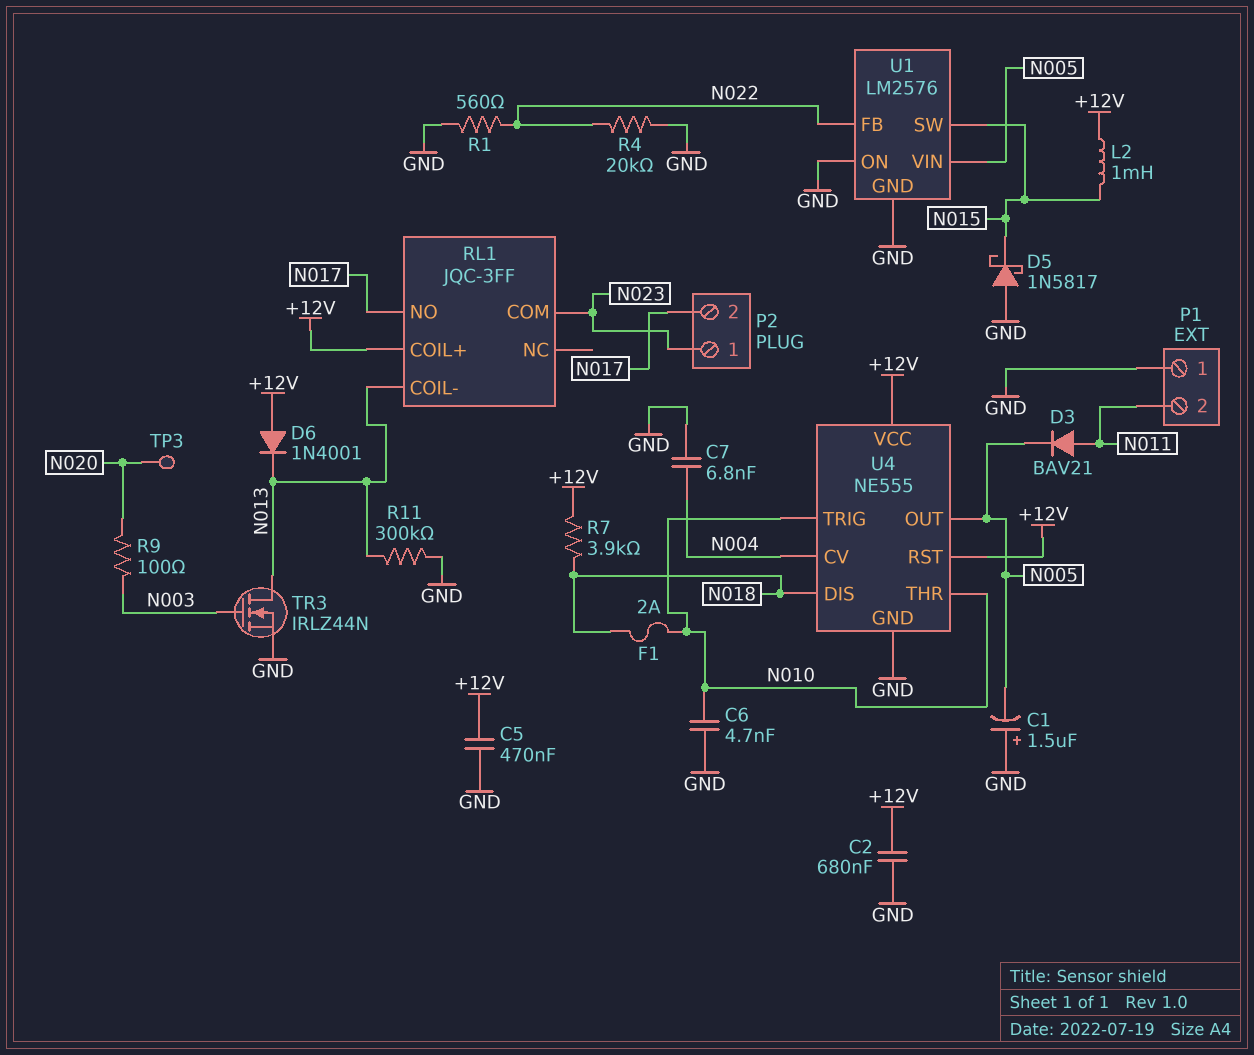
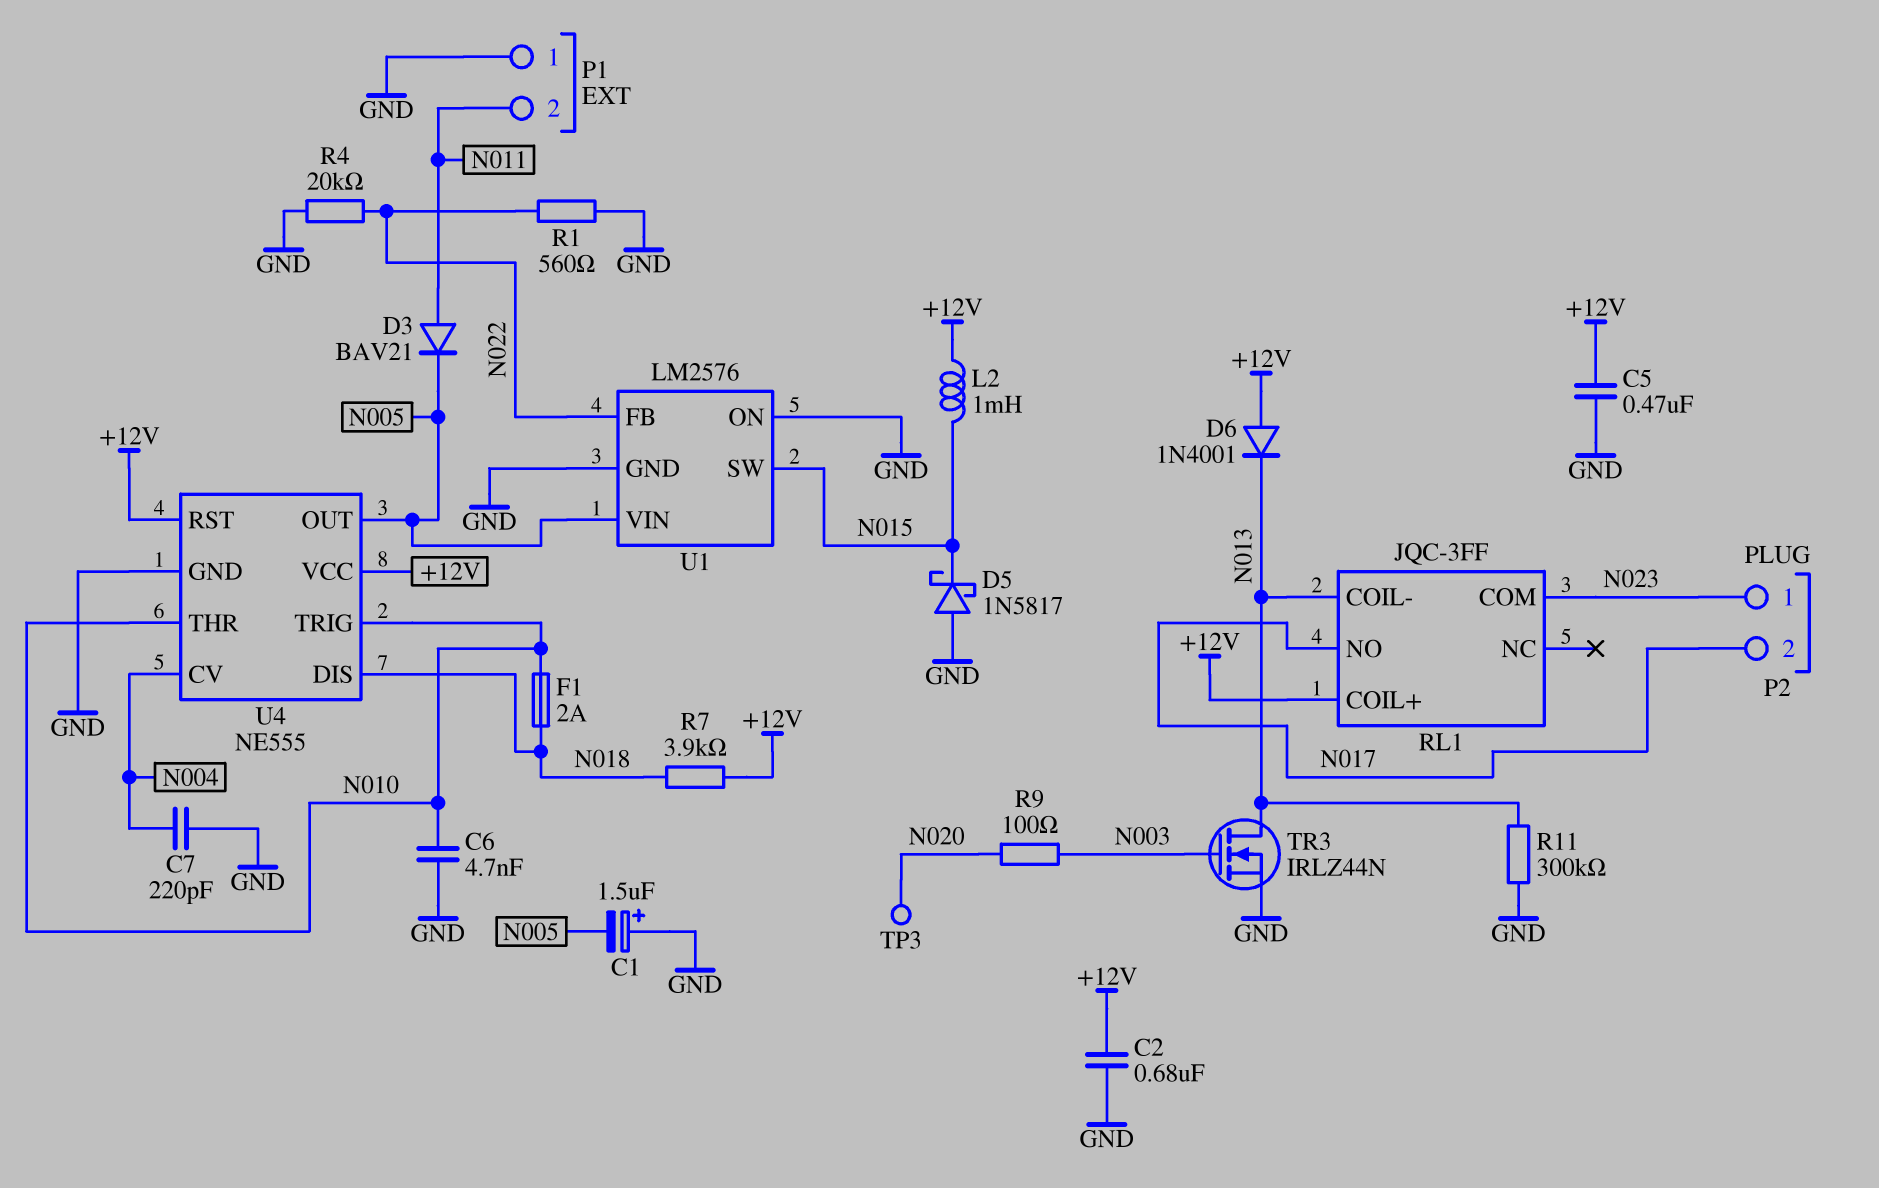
C7: 6.8nF (GND, N004) -> 220pF (GND, N004)

